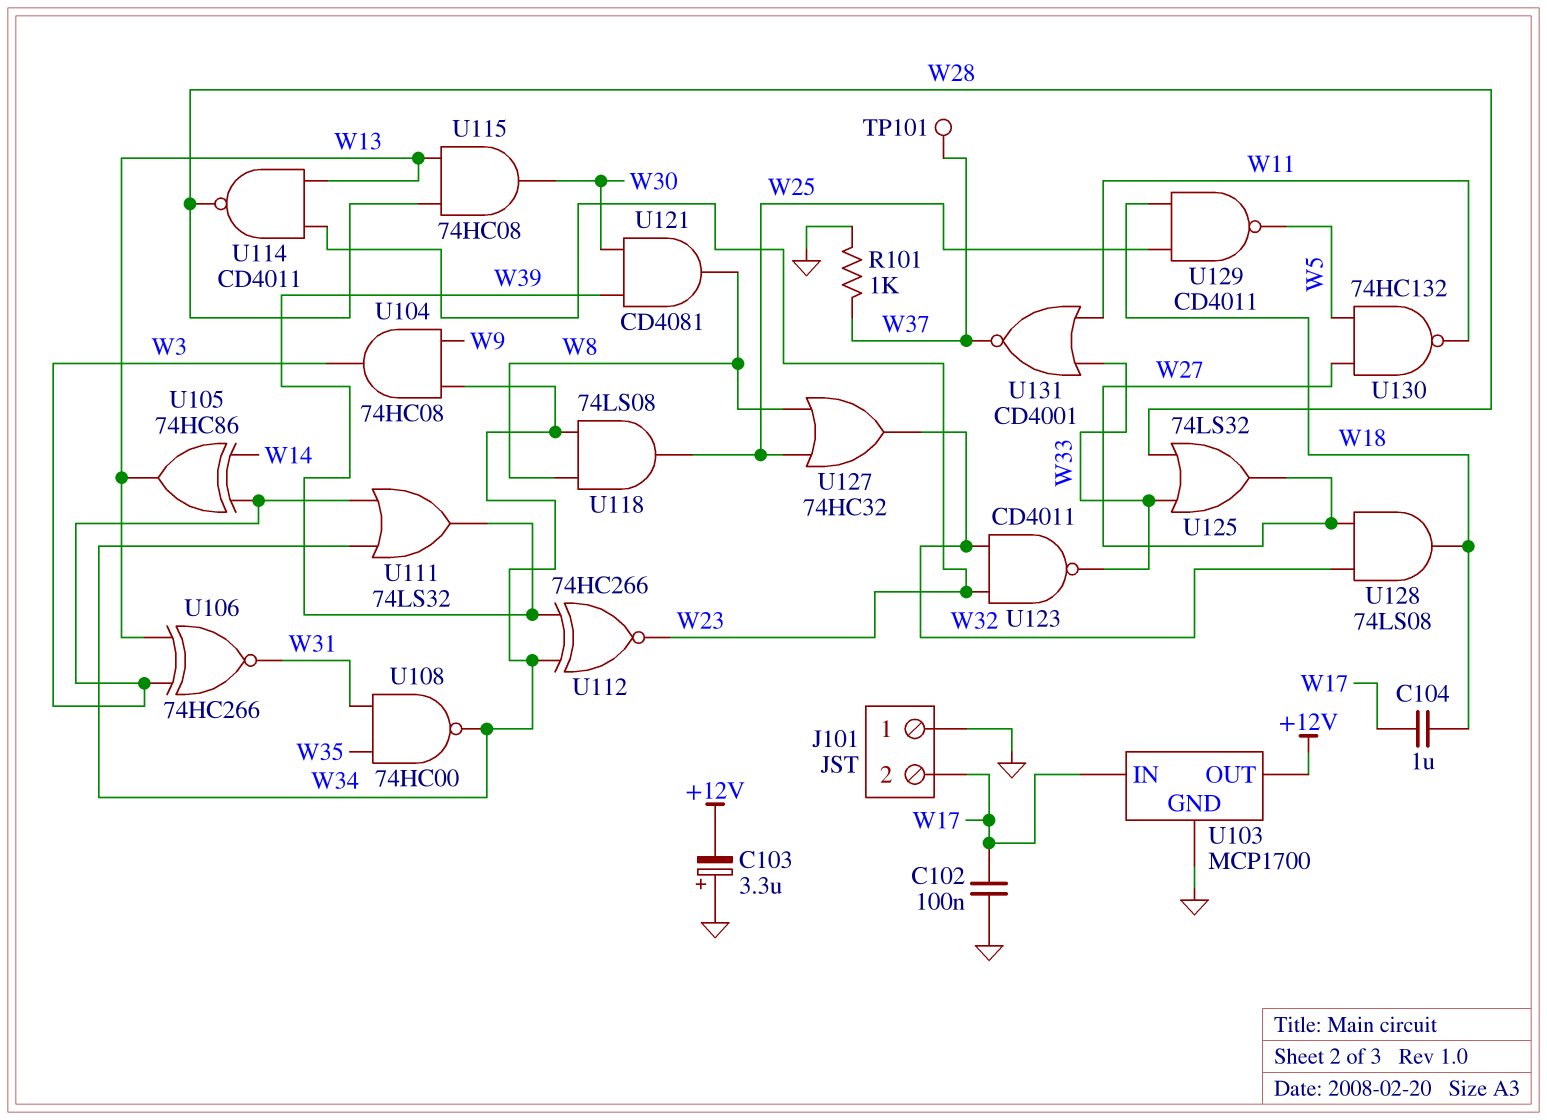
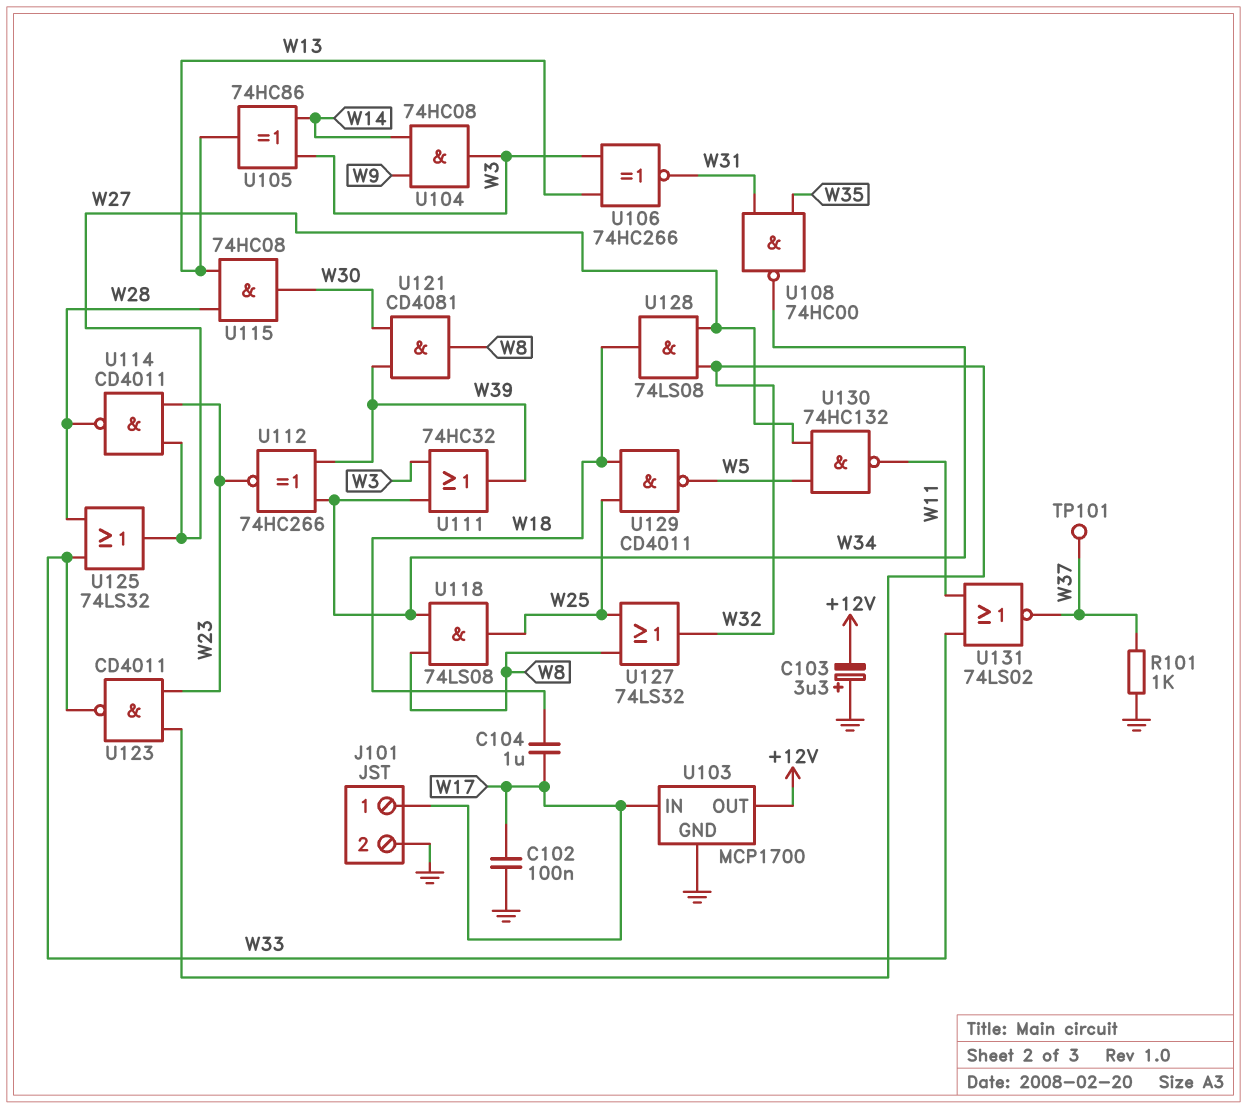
J101 pin 1: GND -> W17
J101 pin 2: W17 -> GND
U104: AND 74HC08 (in W9, in W34, out W3) -> AND 74HC08 (in W9, in W14, out W3)
U111: OR 74LS32 (in W3, in W34, out W39) -> OR 74HC32 (in W3, in W34, out W39)
U114: NAND CD4011 (in W13, in W23, out W28) -> NAND CD4011 (in W23, in W27, out W28)
U127: OR 74HC32 (in W8, in W25, out W32) -> OR 74LS32 (in W8, in W25, out W32)
U131: NOR CD4001 (in W11, in W33, out W37) -> NOR 74LS02 (in W11, in W33, out W37)

